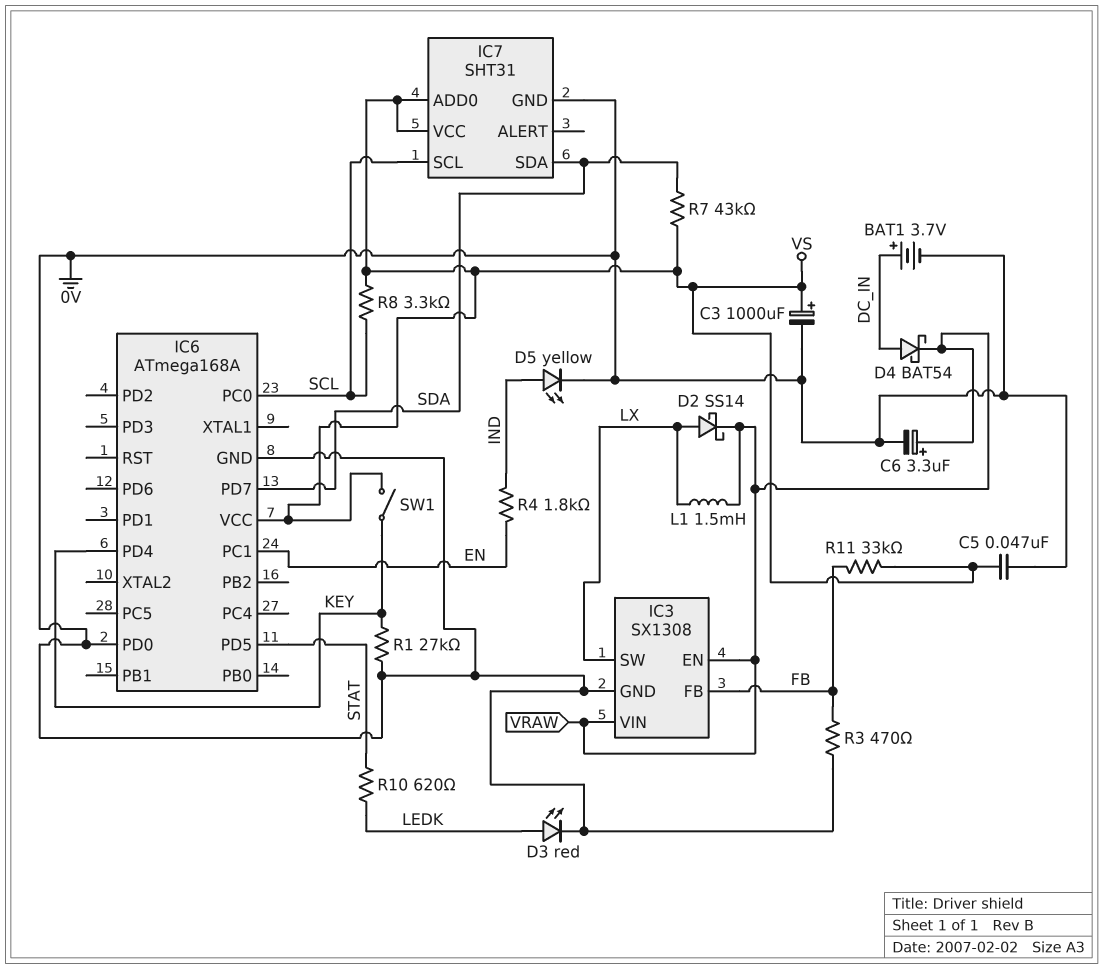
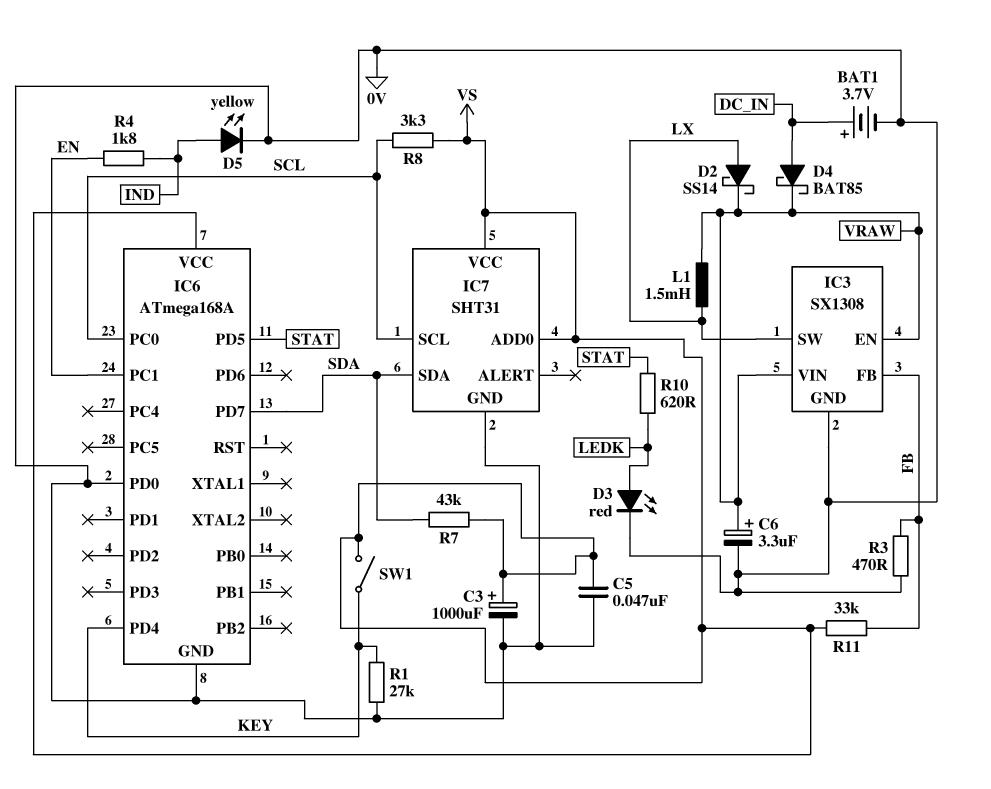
D4: schottky BAT54 (A DC_IN, K VRAW) -> schottky BAT85 (A DC_IN, K VRAW)

